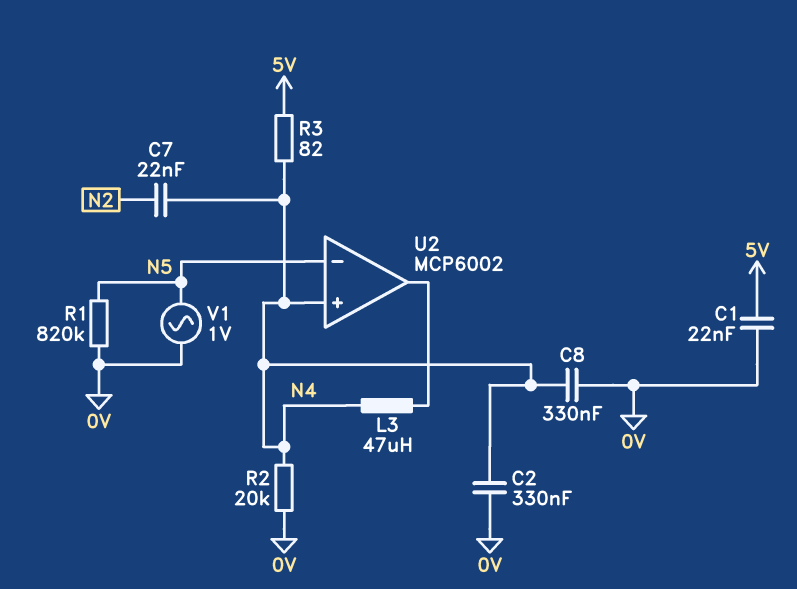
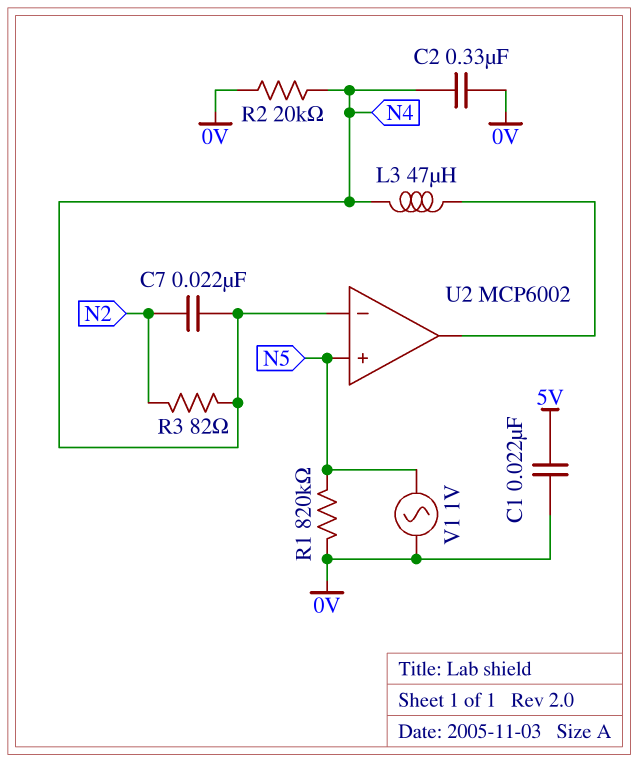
C8: 330nF (0V, N4) -> none
R3: 82 (5V, N4) -> 82 (N2, N4)
U2 pin in+: N4 -> N5
U2 pin in-: N5 -> N4

